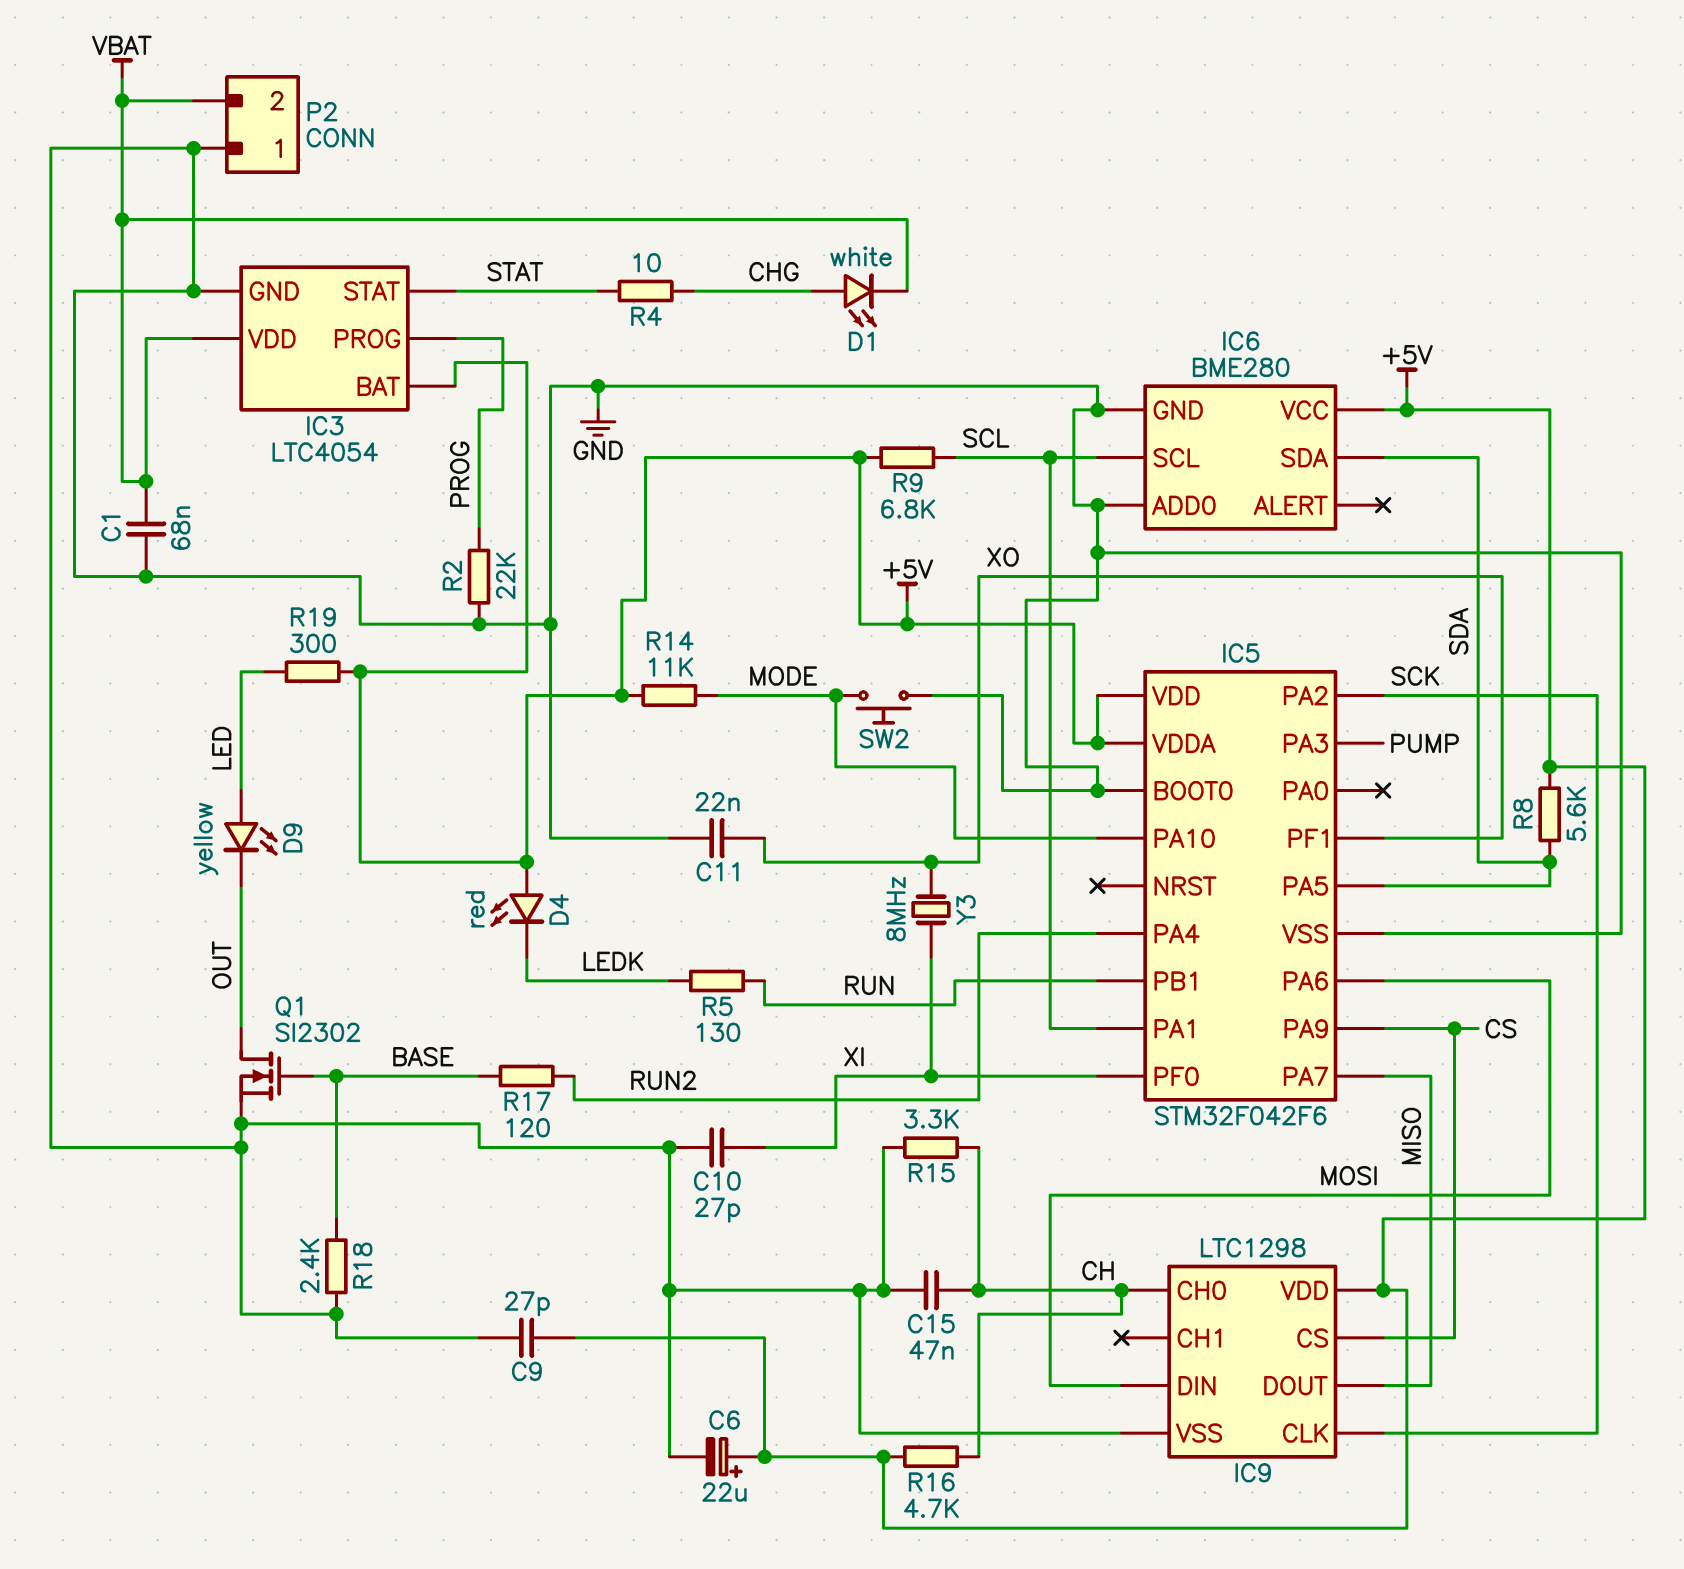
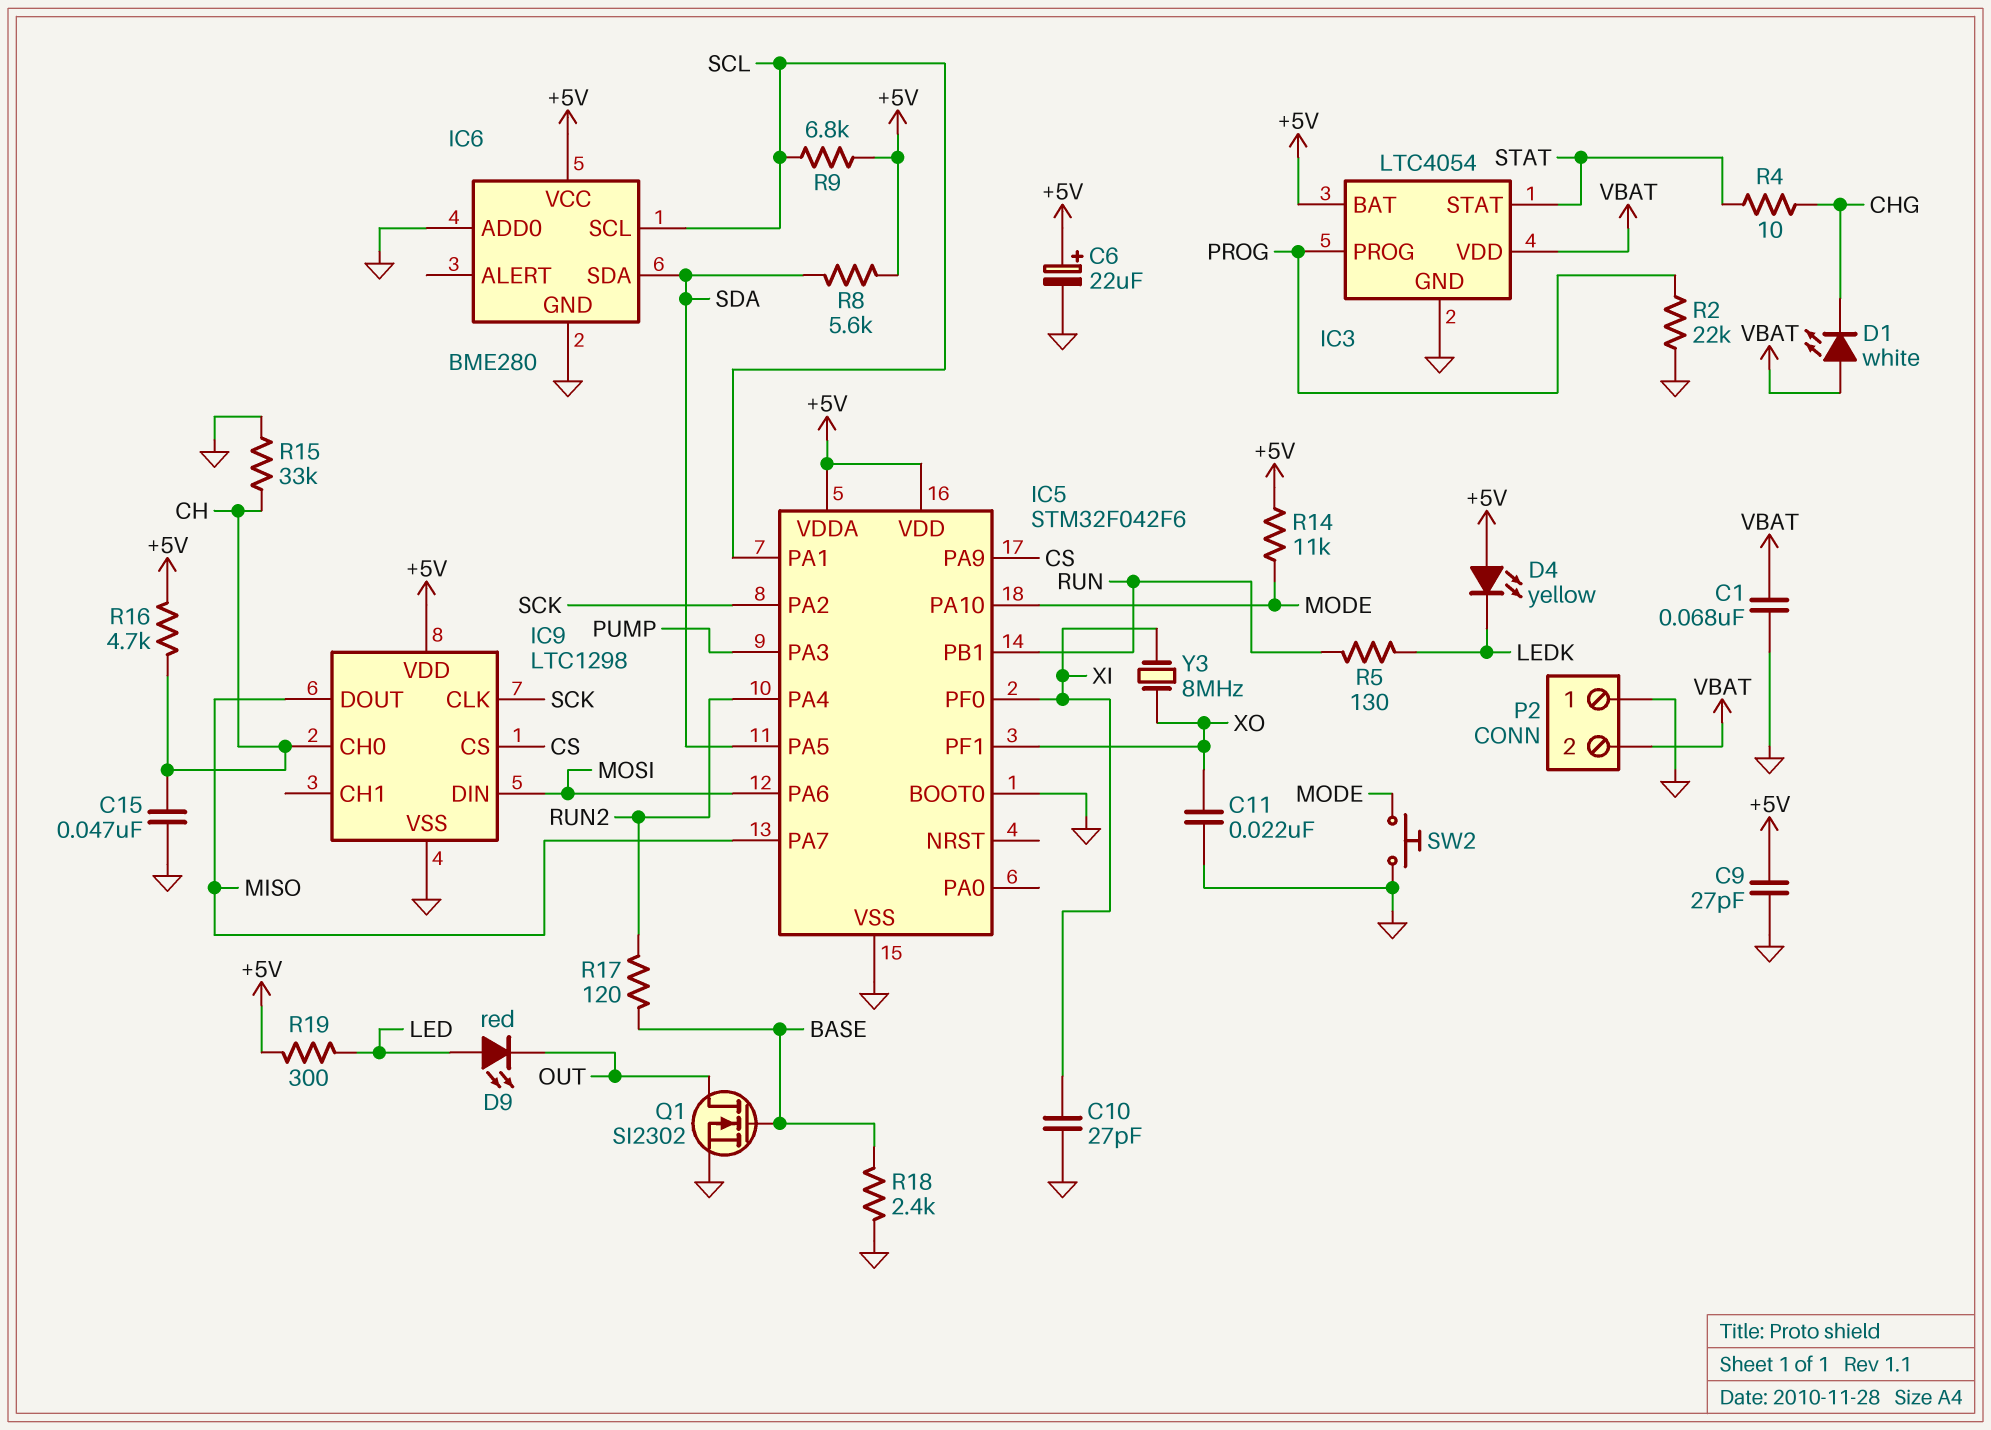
D1: LED white (A CHG, K VBAT) -> LED white (A VBAT, K CHG)
D4: LED red (A +5V, K LEDK) -> LED yellow (A +5V, K LEDK)
D9: LED yellow (A LED, K OUT) -> LED red (A LED, K OUT)
R15: 3.3k (CH, GND) -> 33k (CH, GND)

